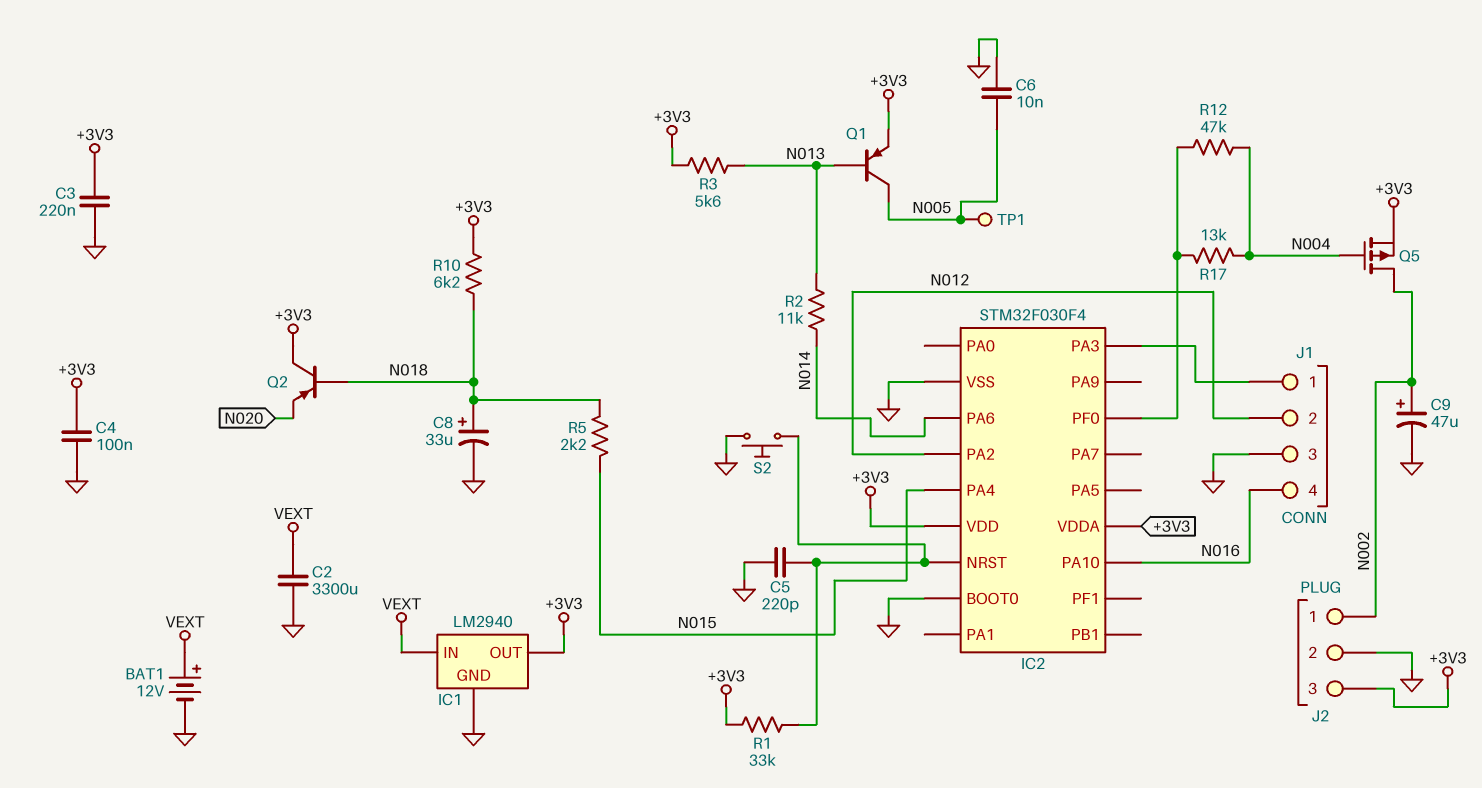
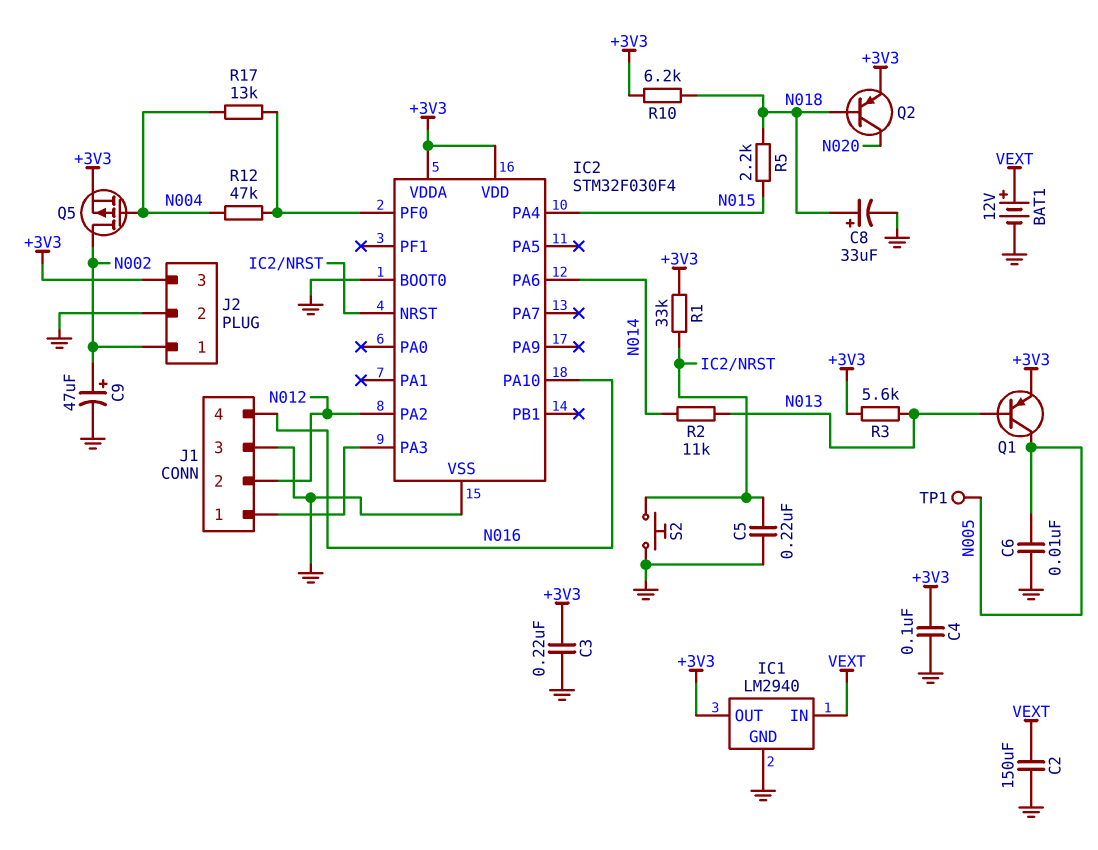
C2: 3300uF (GND, VEXT) -> 150uF (GND, VEXT)
C5: 220pF (GND, IC2/NRST) -> 220nF (GND, IC2/NRST)
Q2: PNP (B N018, C +3V3, E N020) -> PNP (B N018, C N020, E +3V3)

